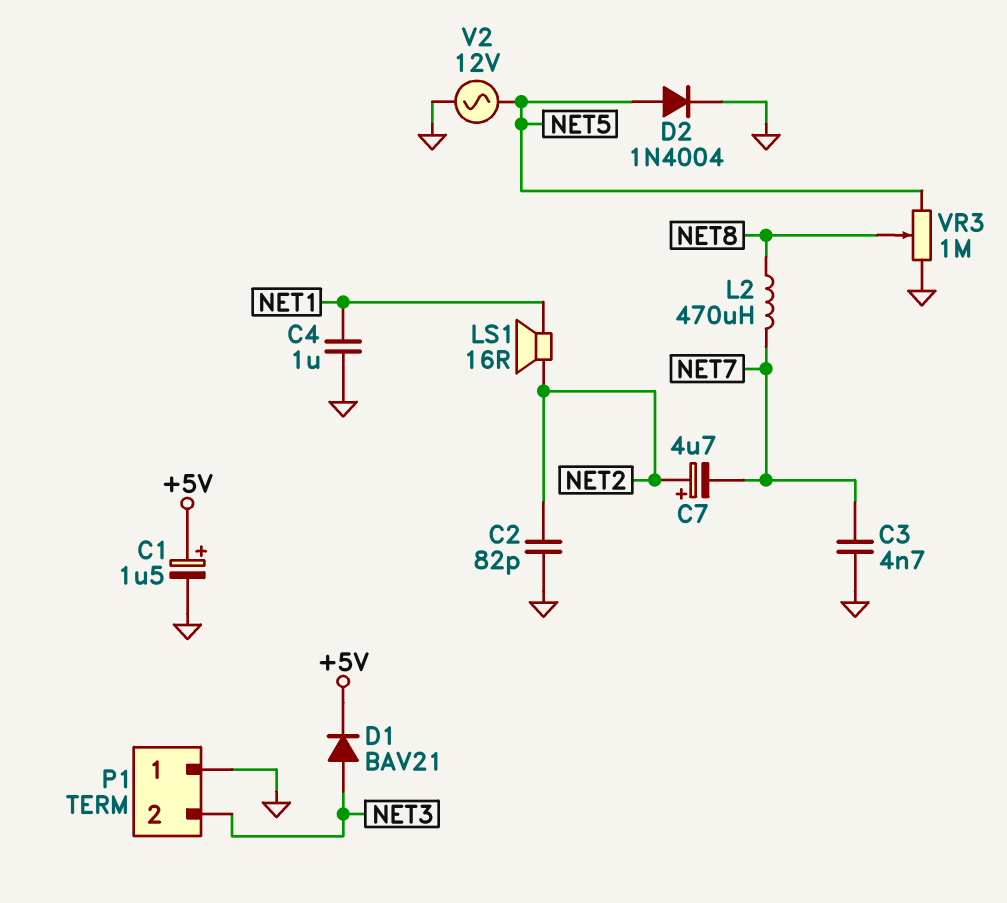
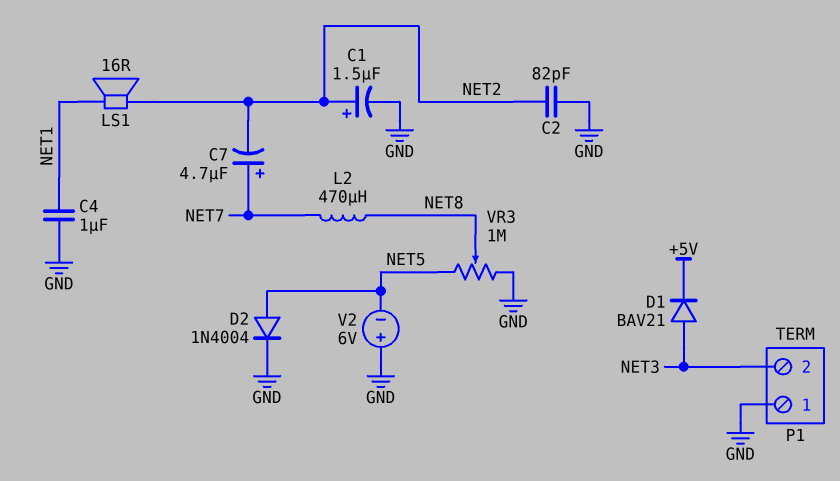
C1: 1.5uF (plus +5V, minus GND) -> 1.5uF (plus NET2, minus GND)
C3: 4.7nF (GND, NET7) -> none
C7: 4.7uF (plus NET2, minus NET7) -> 4.7uF (plus NET7, minus NET2)
V2: AC 12V (GND, NET5) -> 6V (plus GND, minus NET5)

